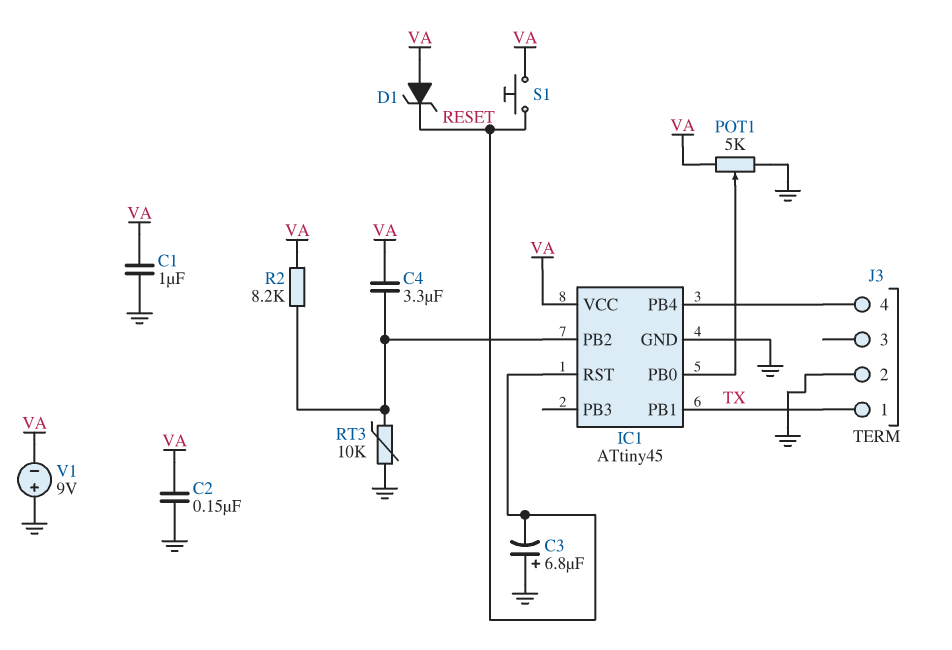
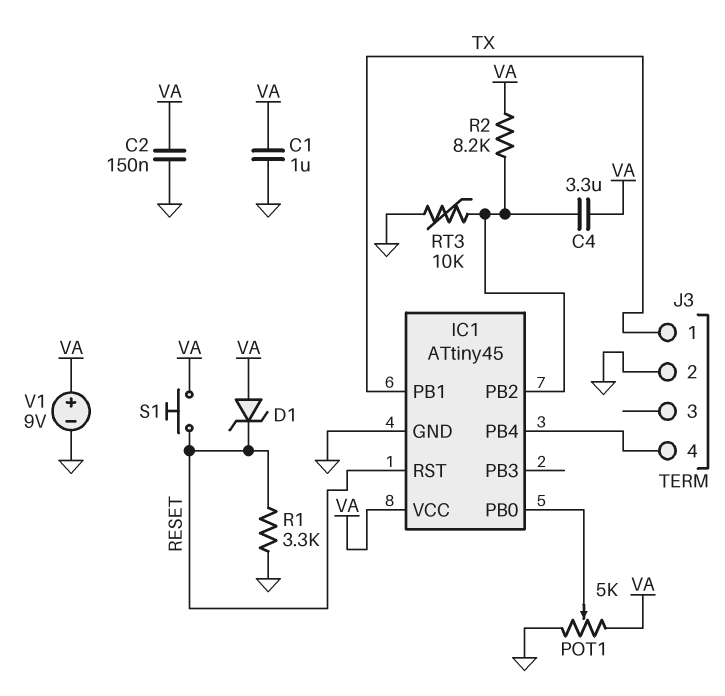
C3: 6.8uF (plus GND, minus RESET) -> none
R1: none -> 3.3k (GND, RESET)
V1: 9V (plus GND, minus VA) -> 9V (plus VA, minus GND)

